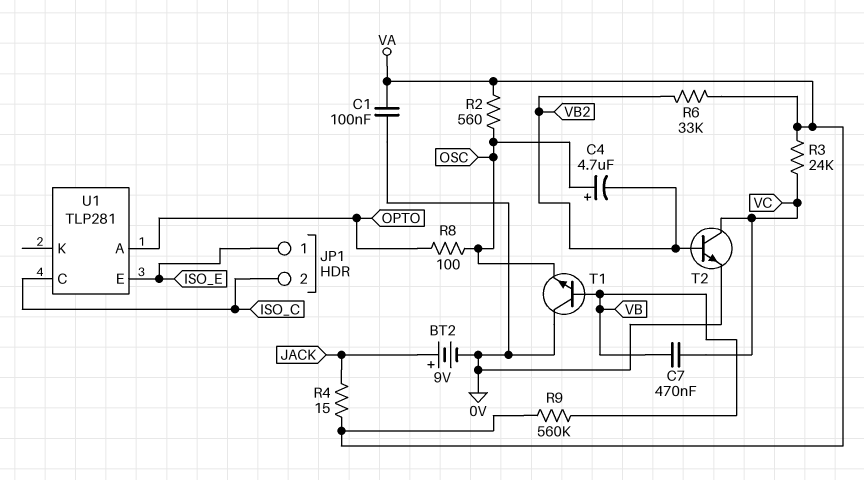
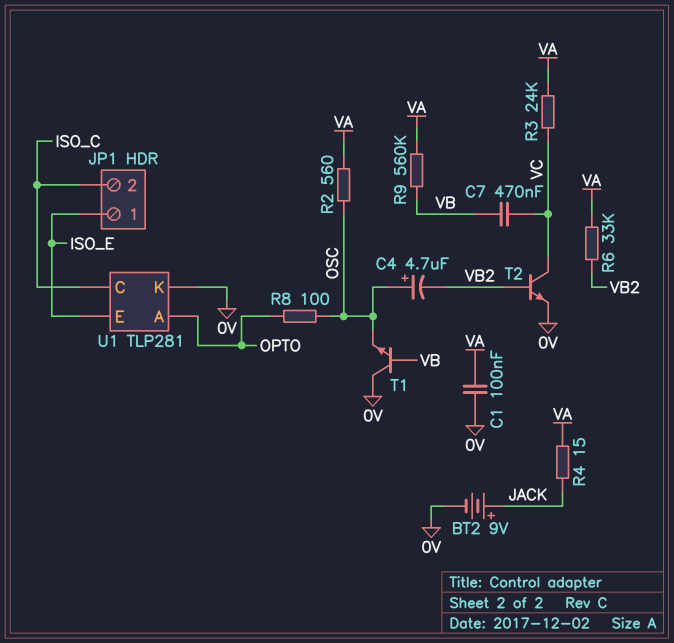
U1 pin K: none -> 0V

